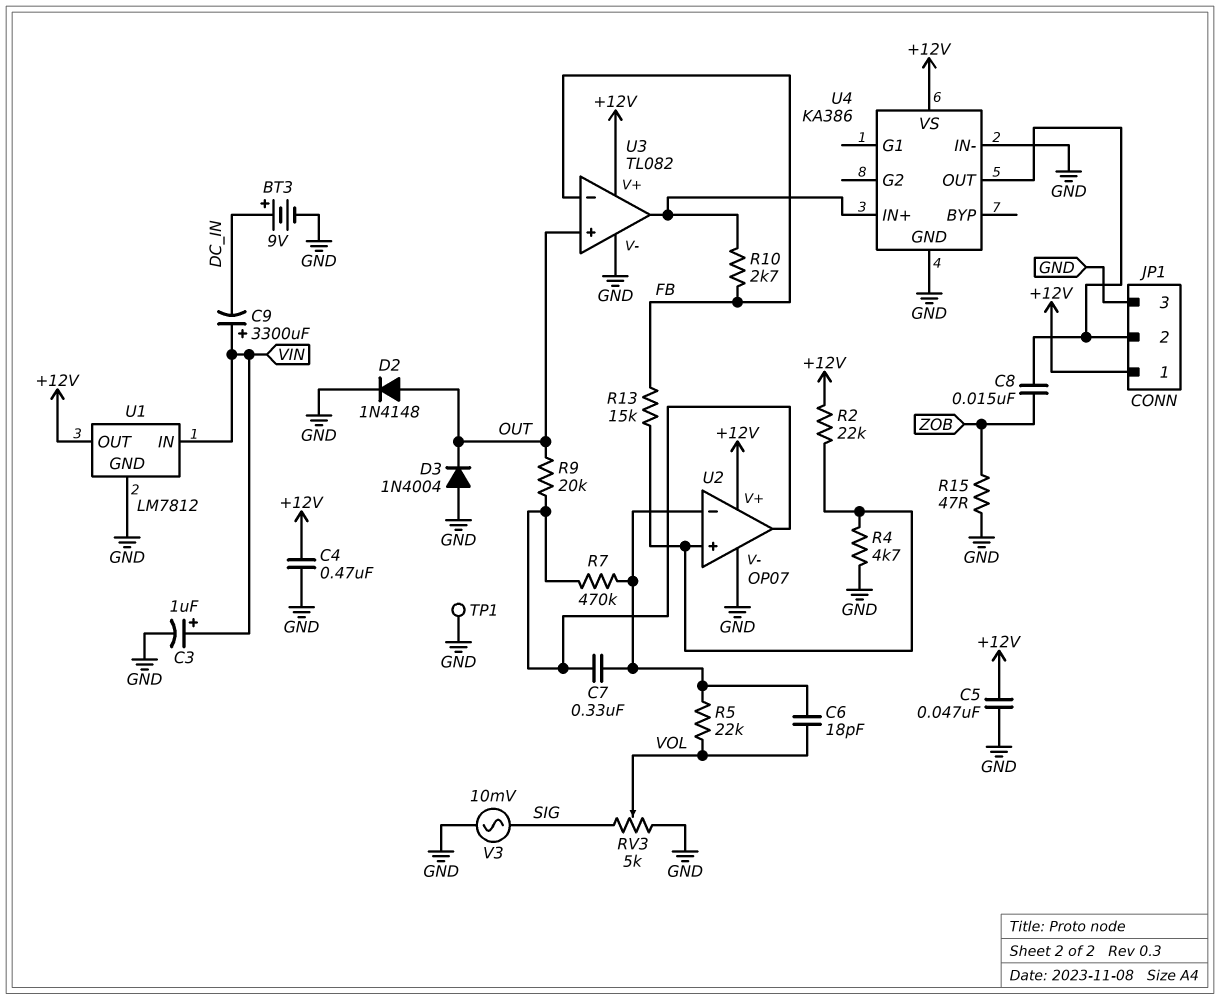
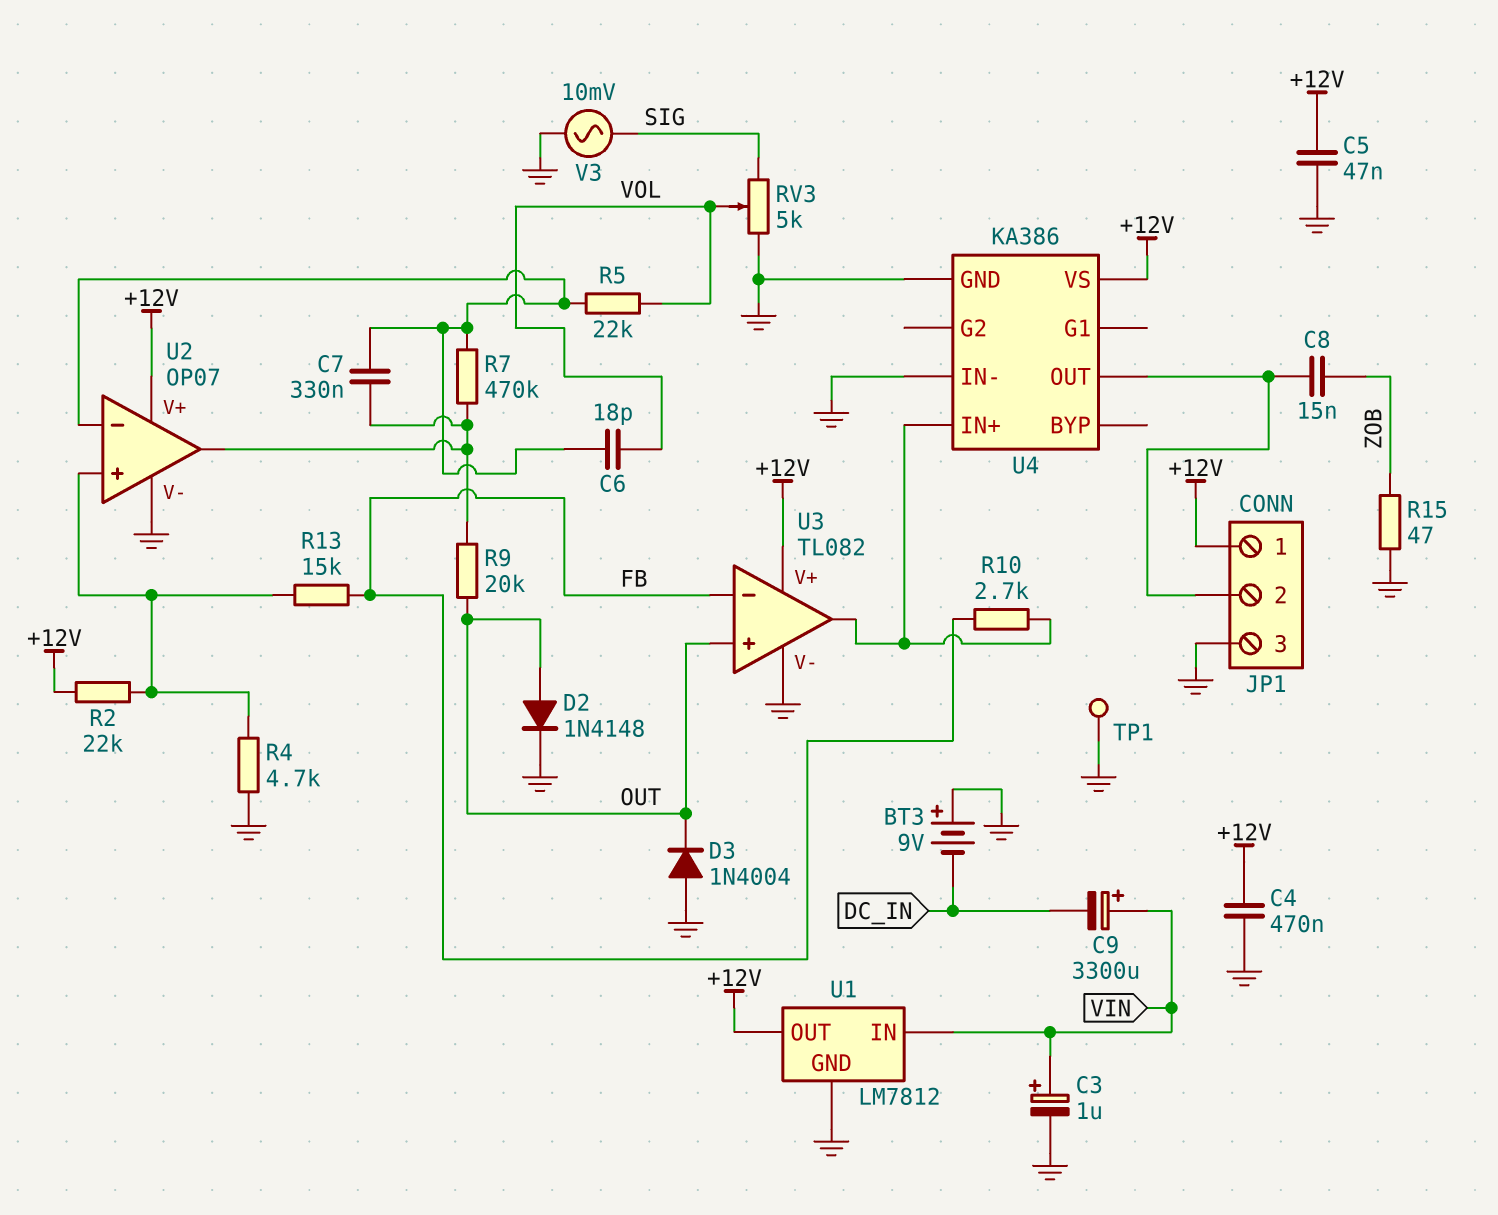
BT3: 9V (plus DC_IN, minus GND) -> 9V (plus GND, minus DC_IN)

